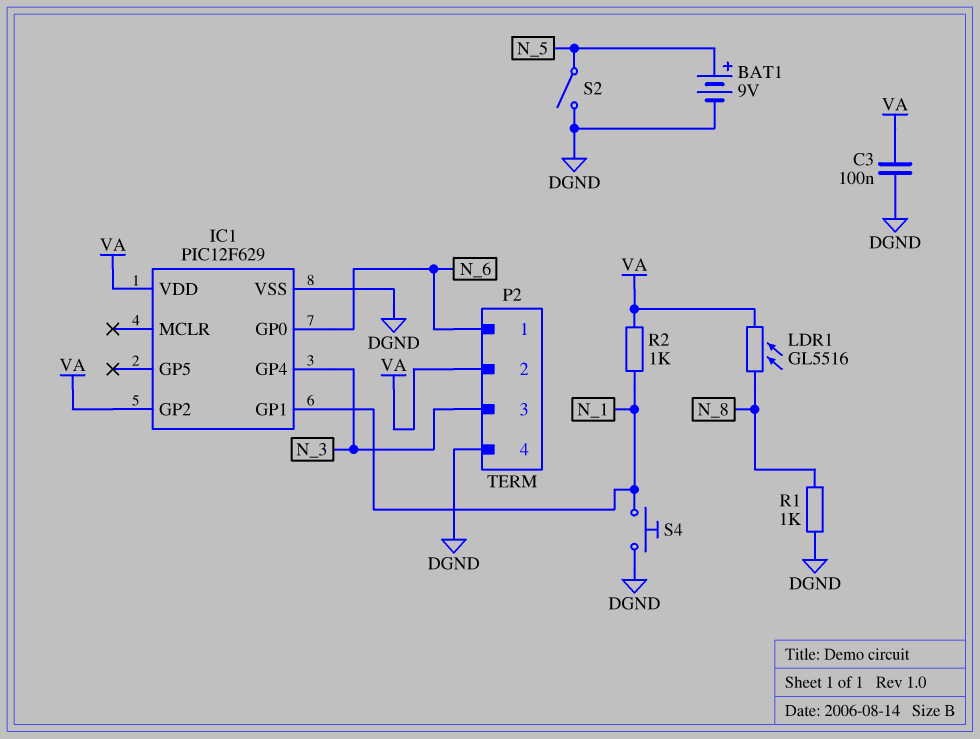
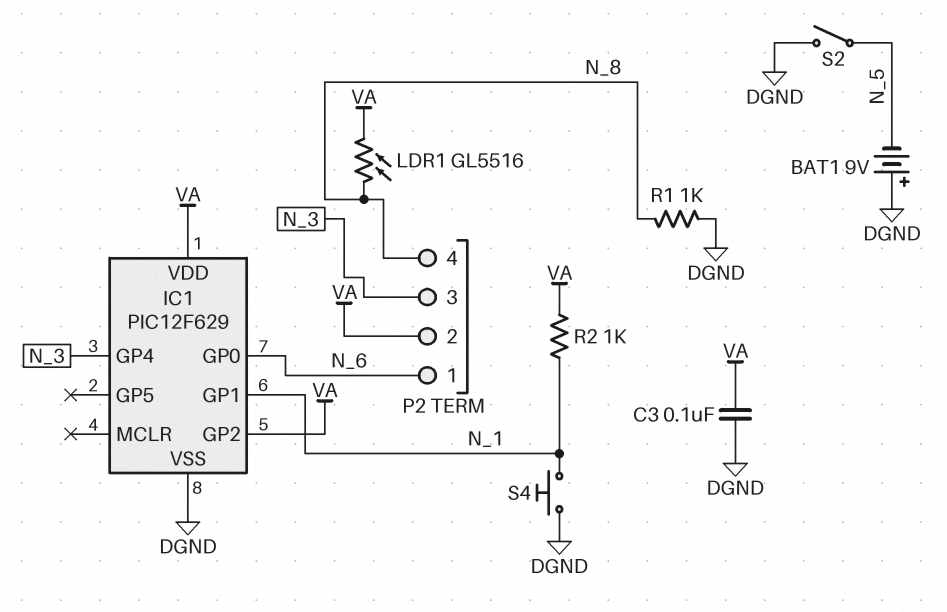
BAT1: 9V (plus N_5, minus DGND) -> 9V (plus DGND, minus N_5)
P2 pin 4: DGND -> N_8

